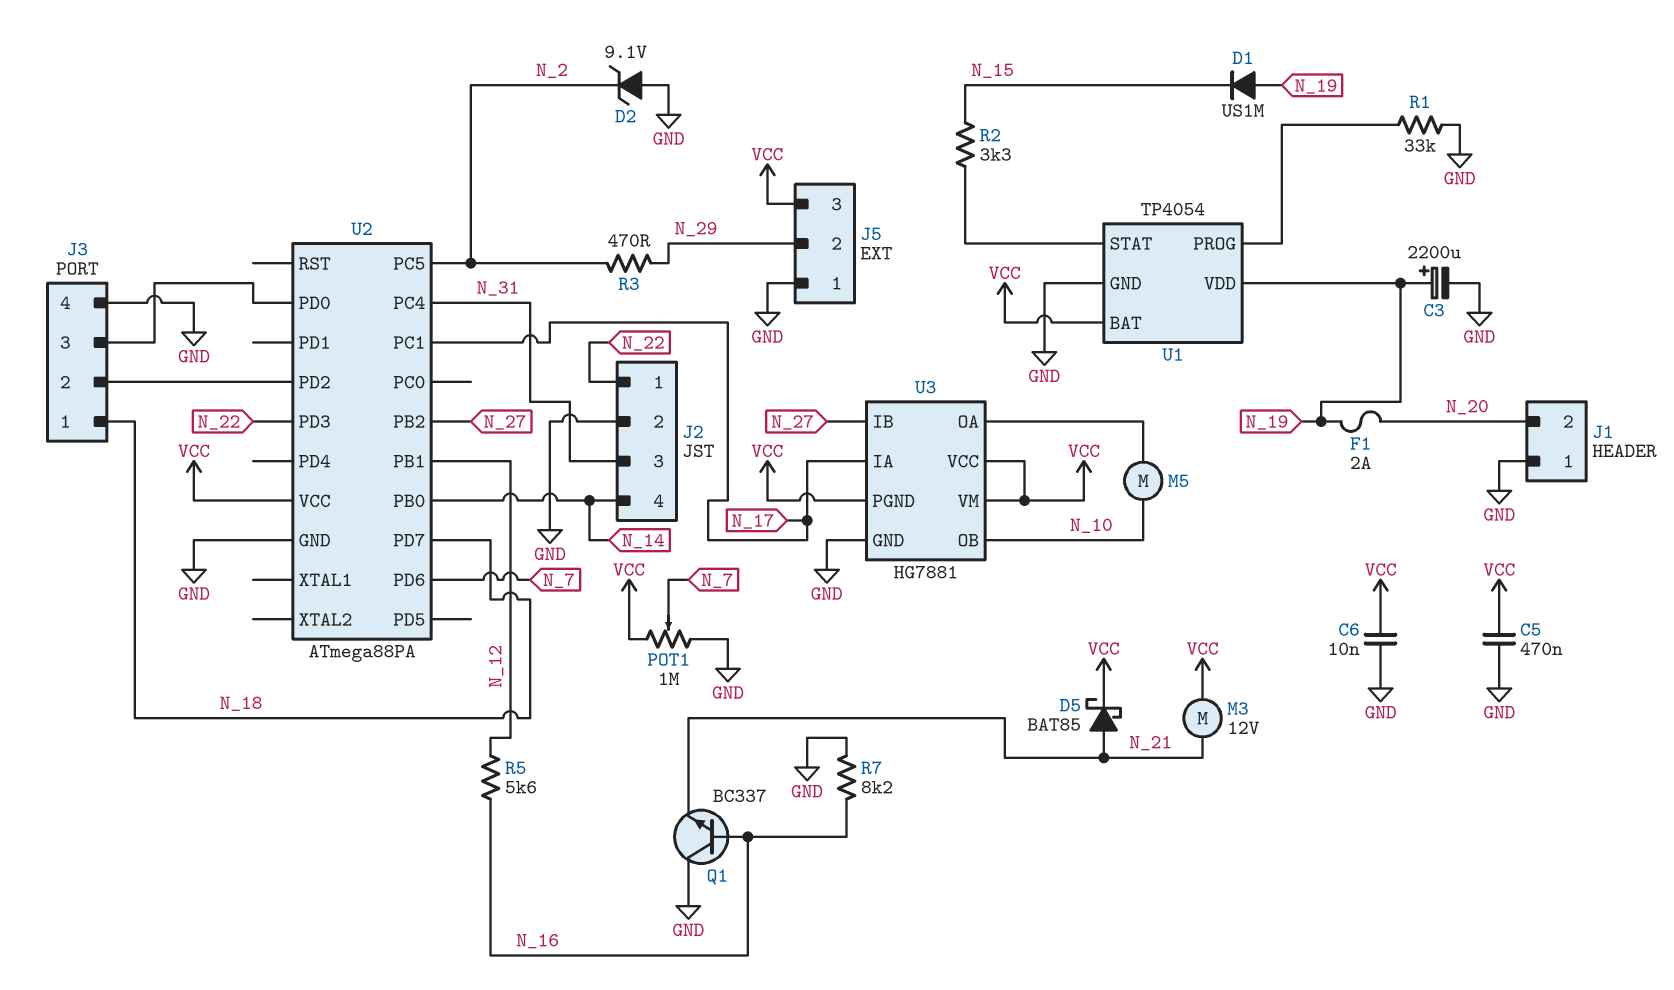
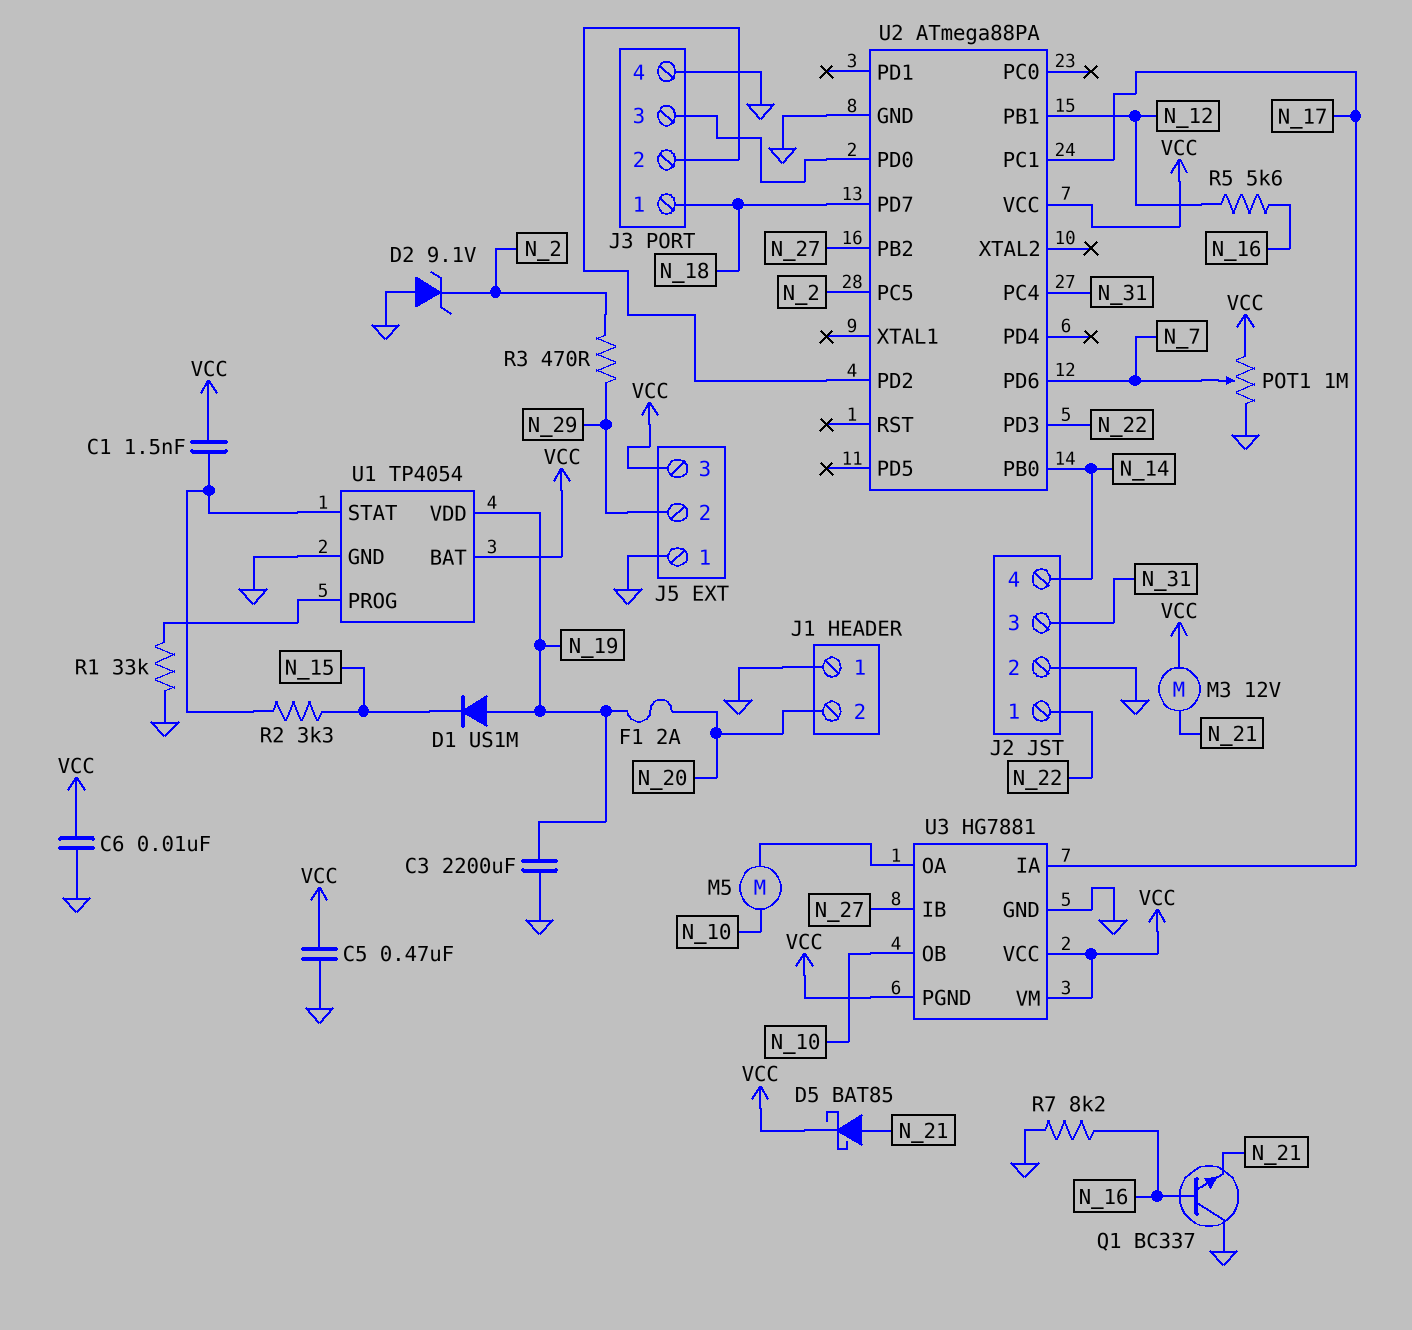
C1: none -> 1.5nF (U1/STAT, VCC)
C3: 2200uF (plus N_19, minus GND) -> 2200uF (GND, N_19)

